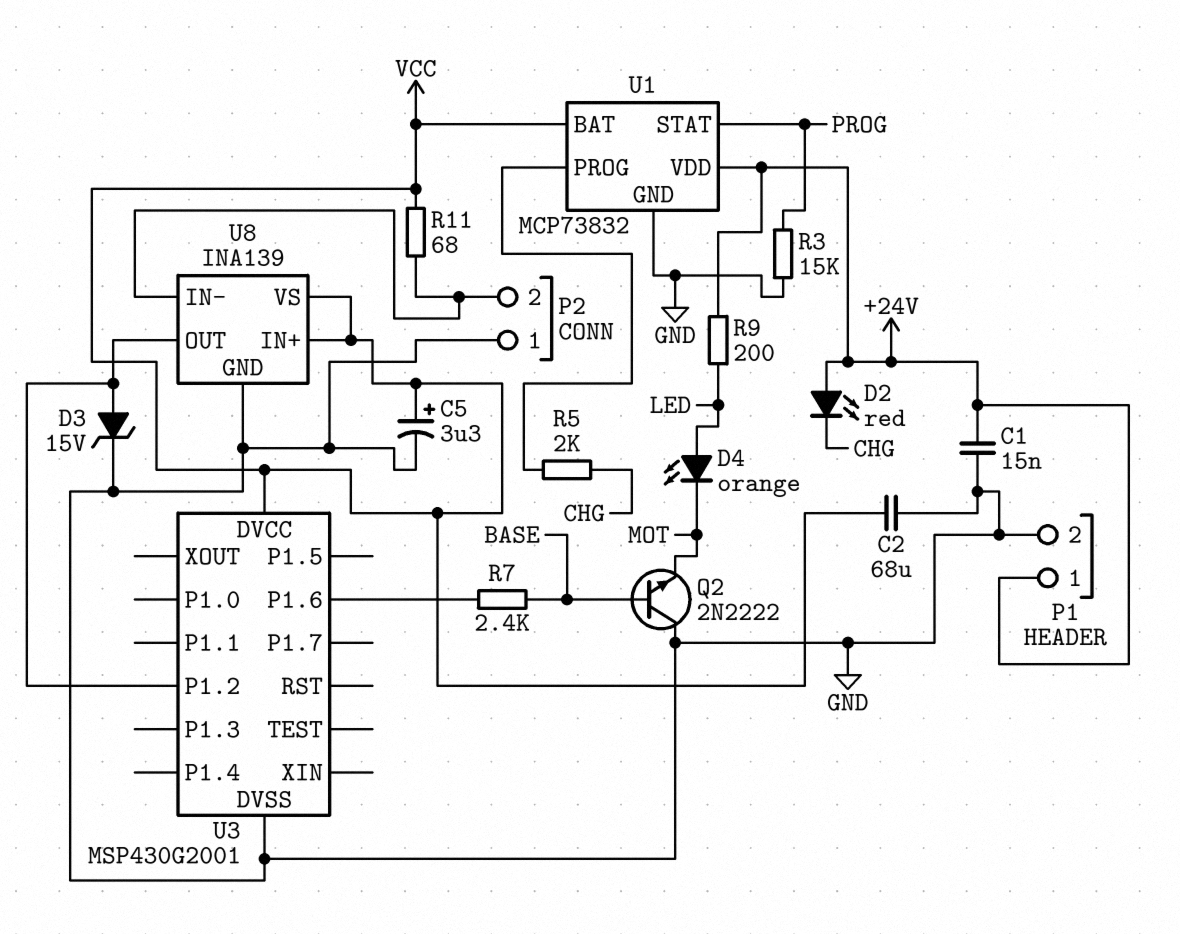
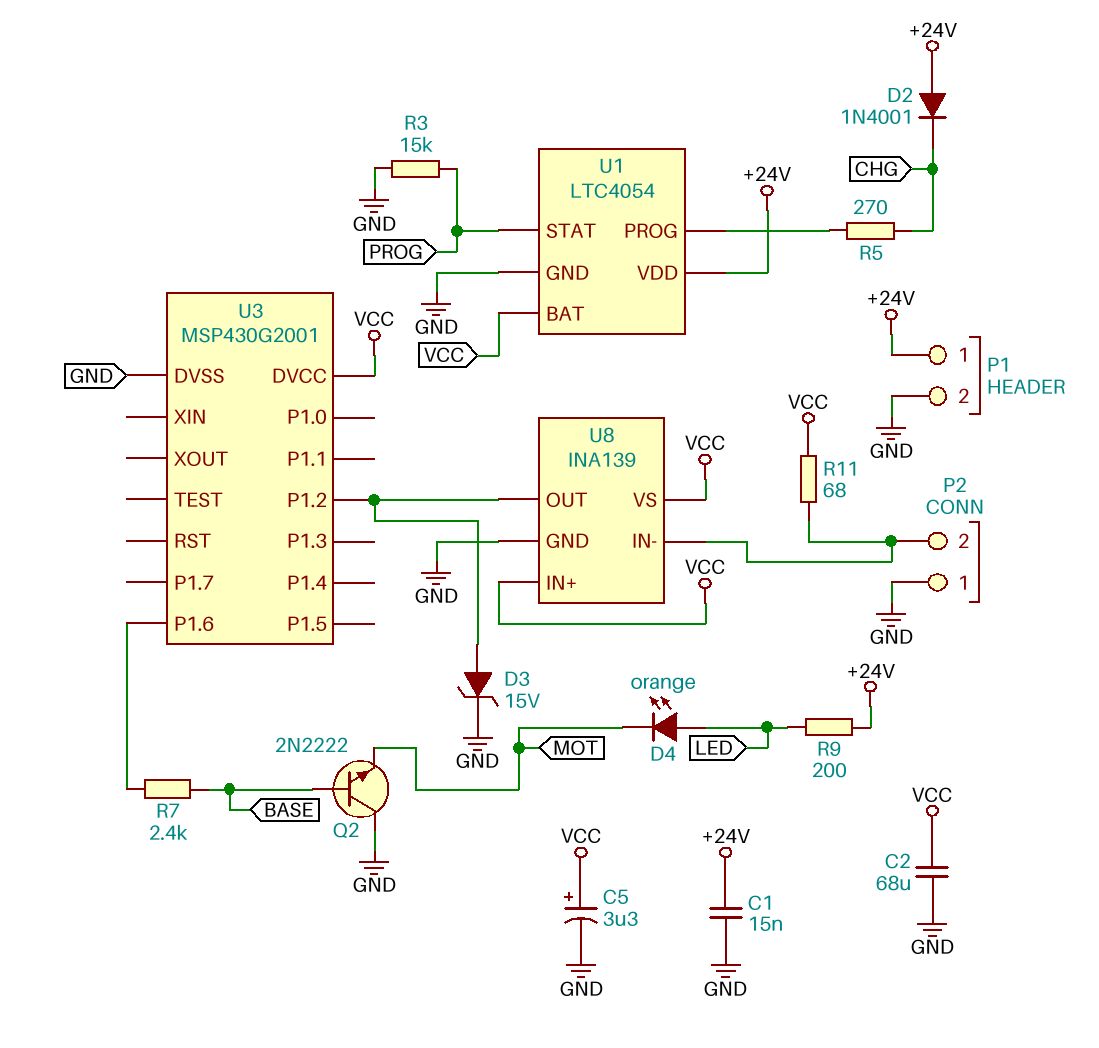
D2: LED red (A +24V, K CHG) -> diode 1N4001 (A +24V, K CHG)
R5: 2k (CHG, U1/PROG) -> 270 (CHG, U1/PROG)
U1: MCP73832 -> LTC4054

